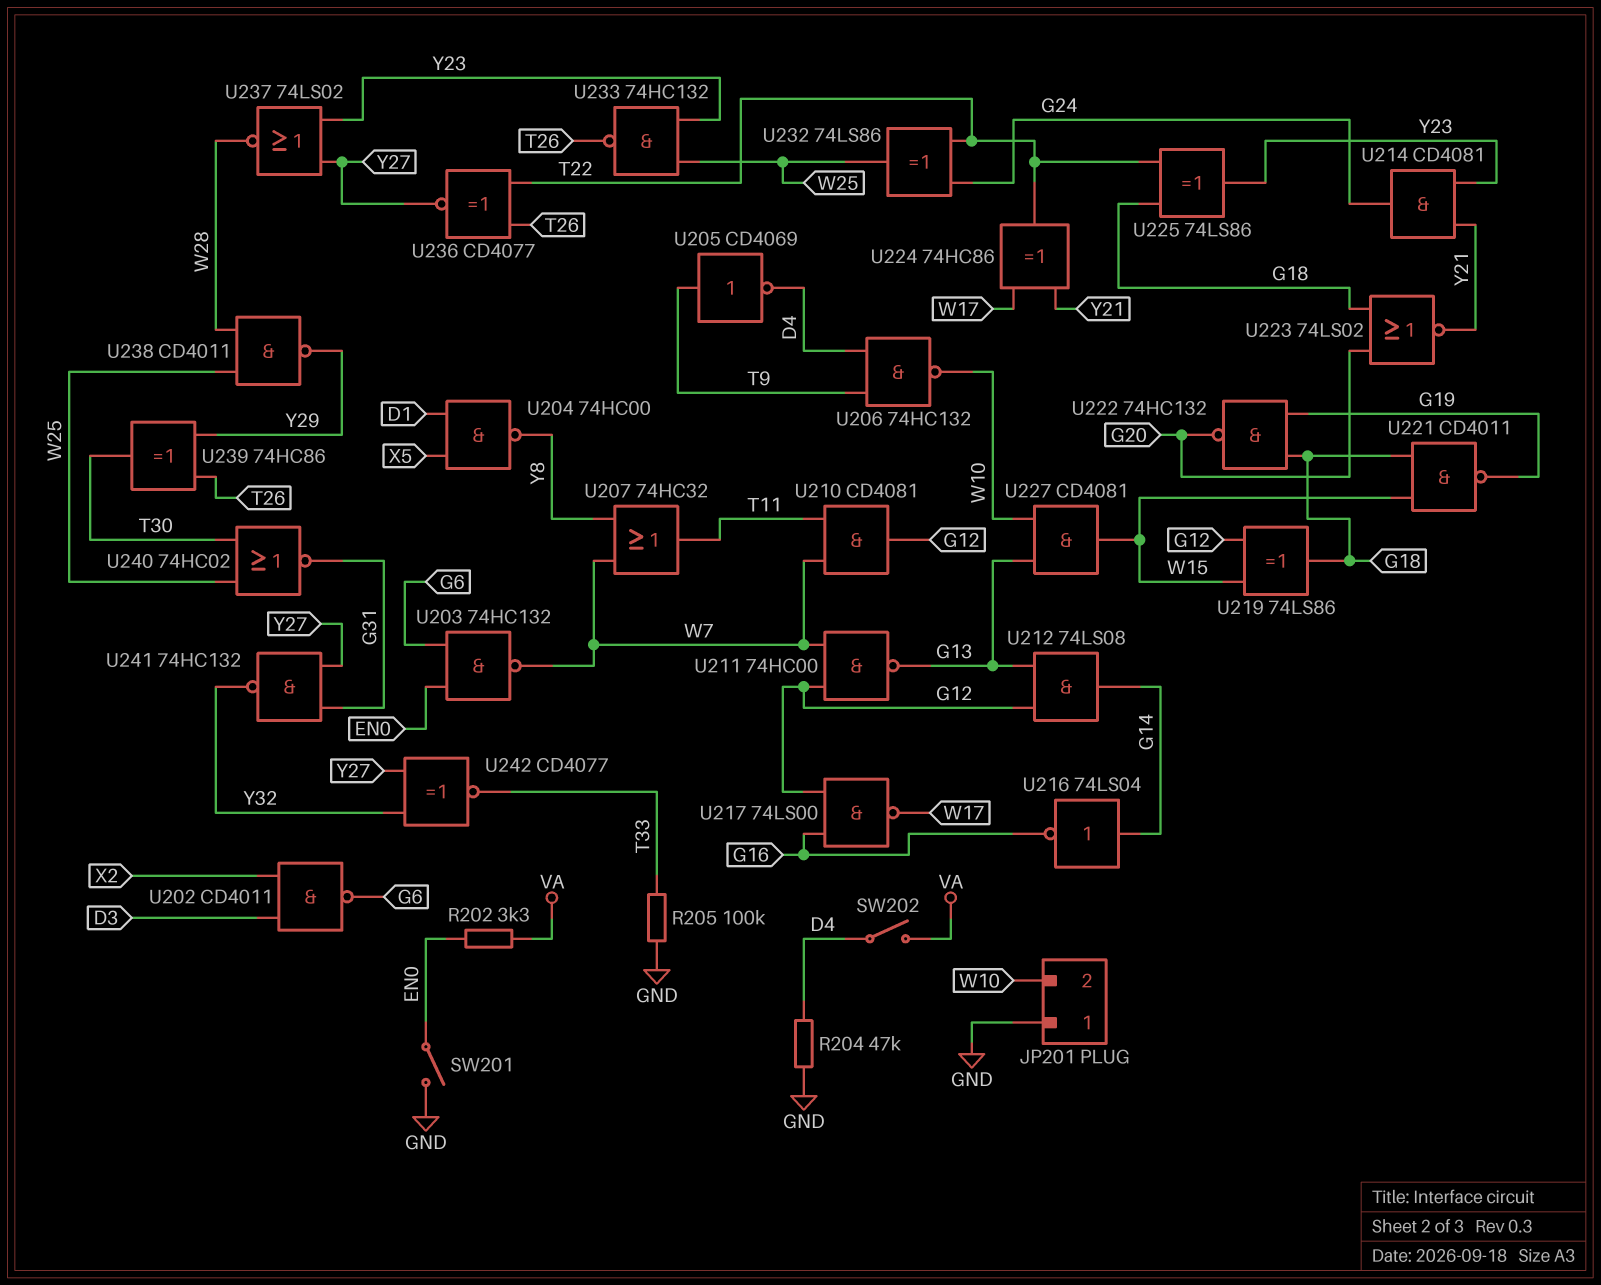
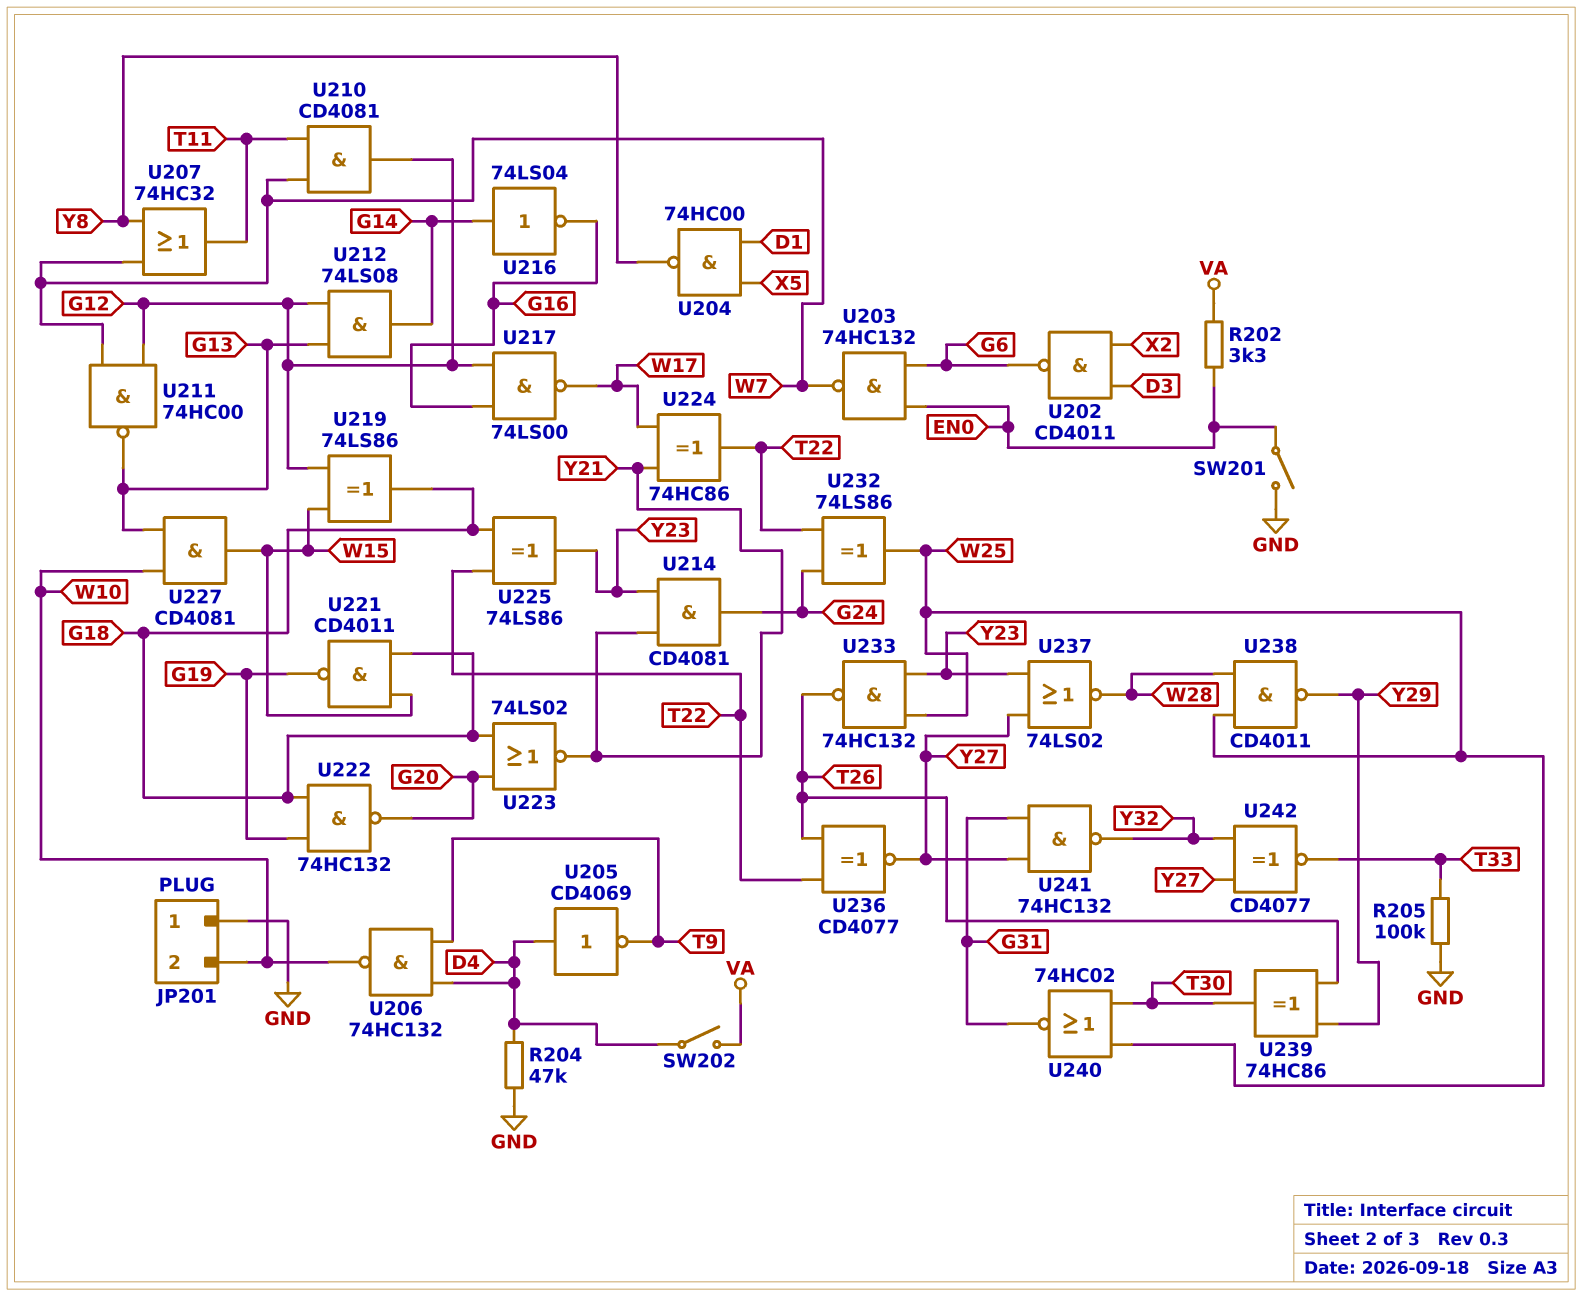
U205: NOT CD4069 (in T9, out D4) -> NOT CD4069 (in D4, out T9)

